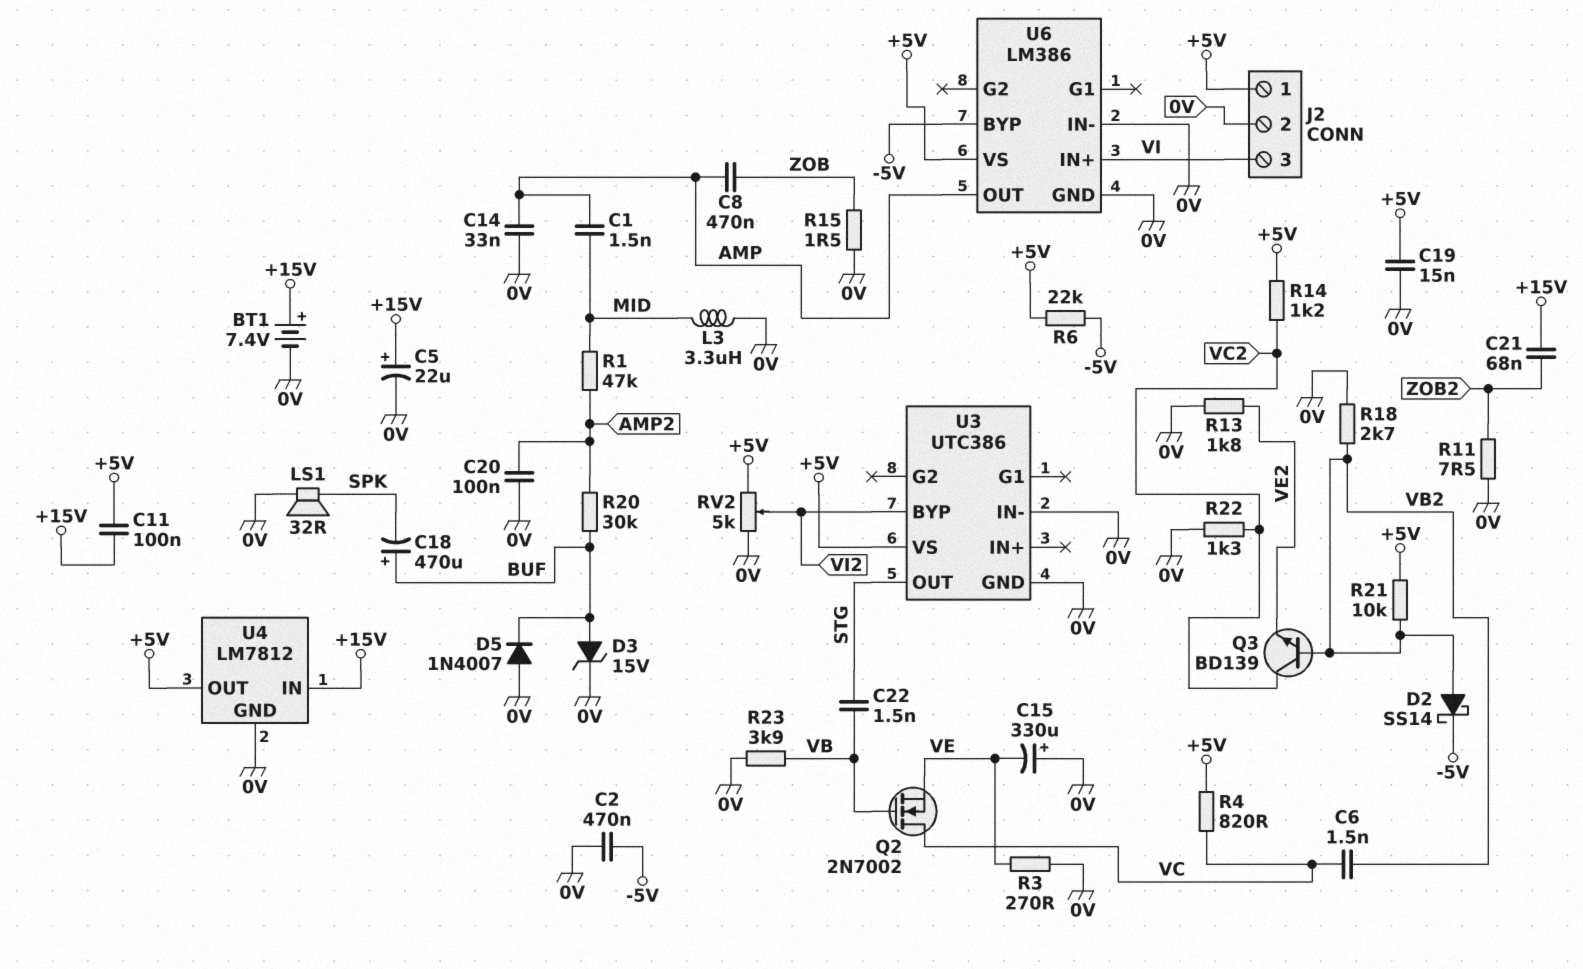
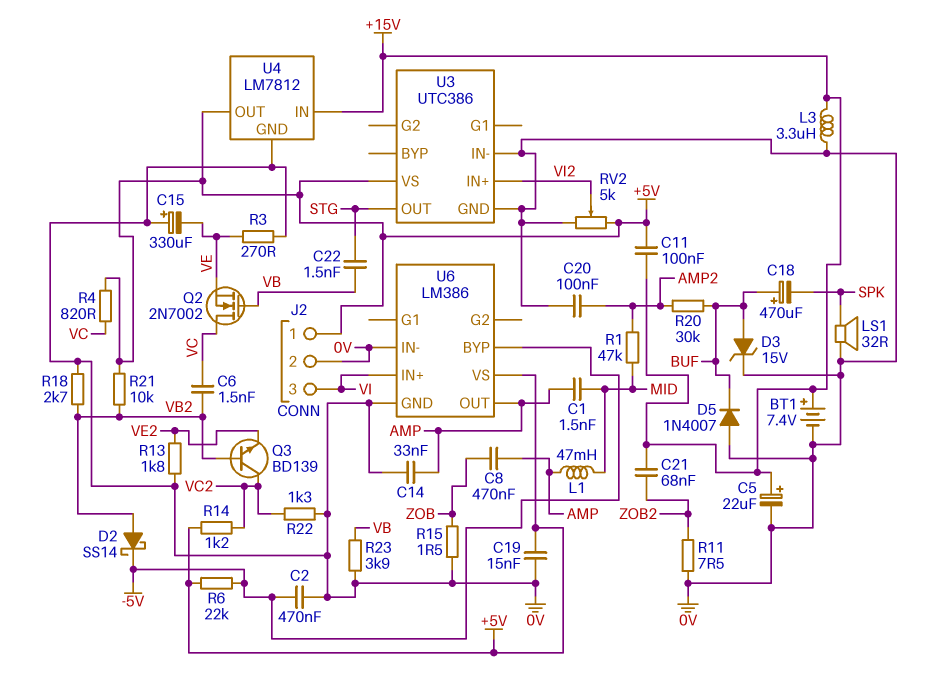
L1: none -> 47mH (AMP, MID)
L3: 3.3uH (0V, MID) -> 3.3uH (+15V, 0V)
U3 pin BYP: VI2 -> none
U3 pin IN+: none -> VI2

